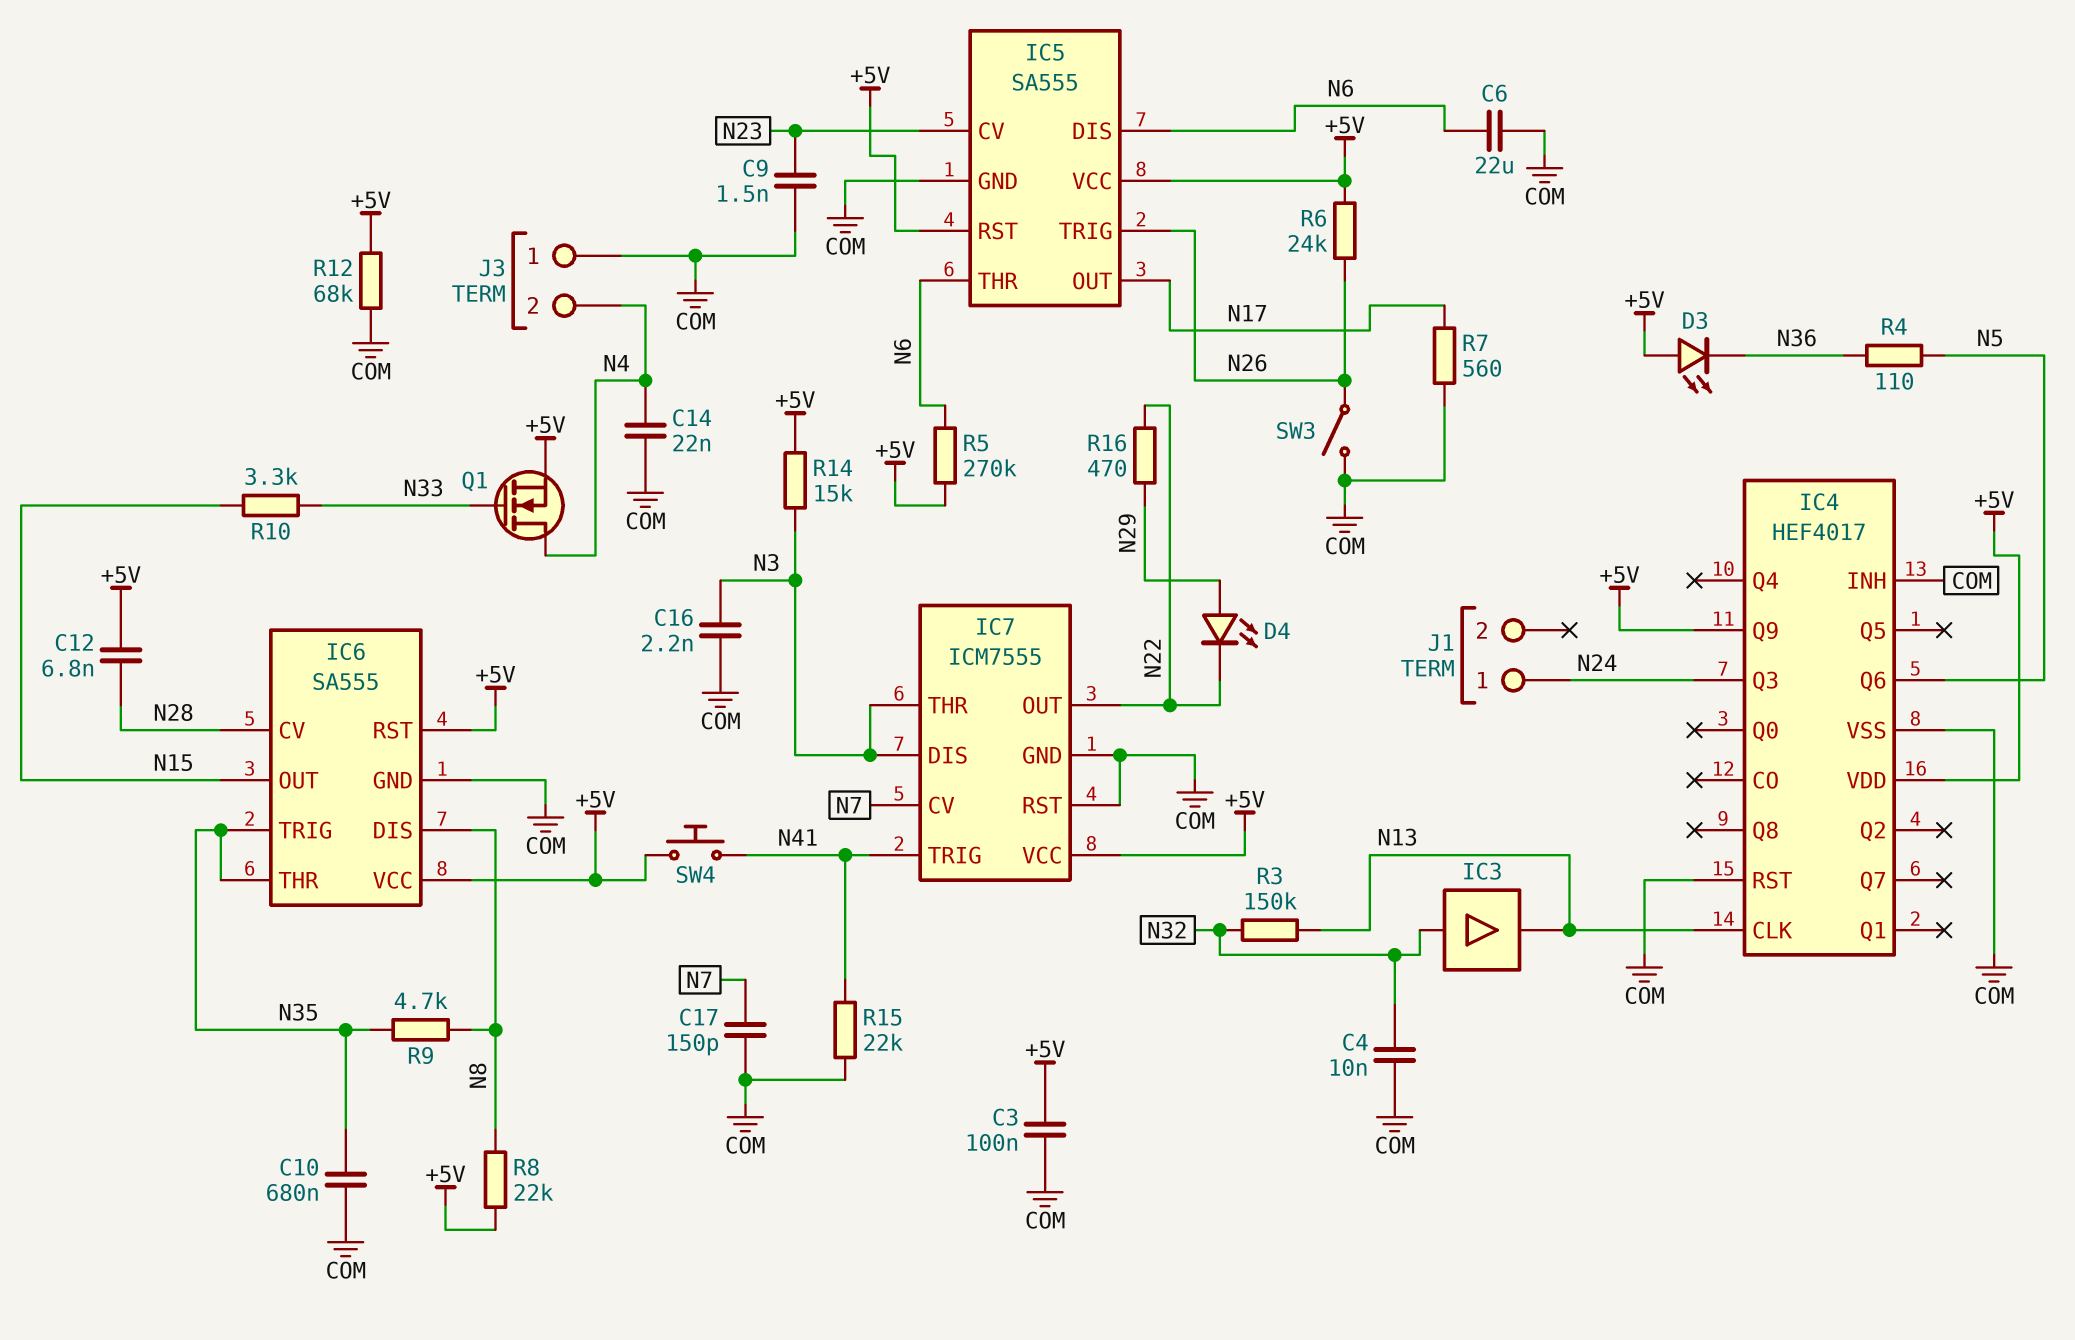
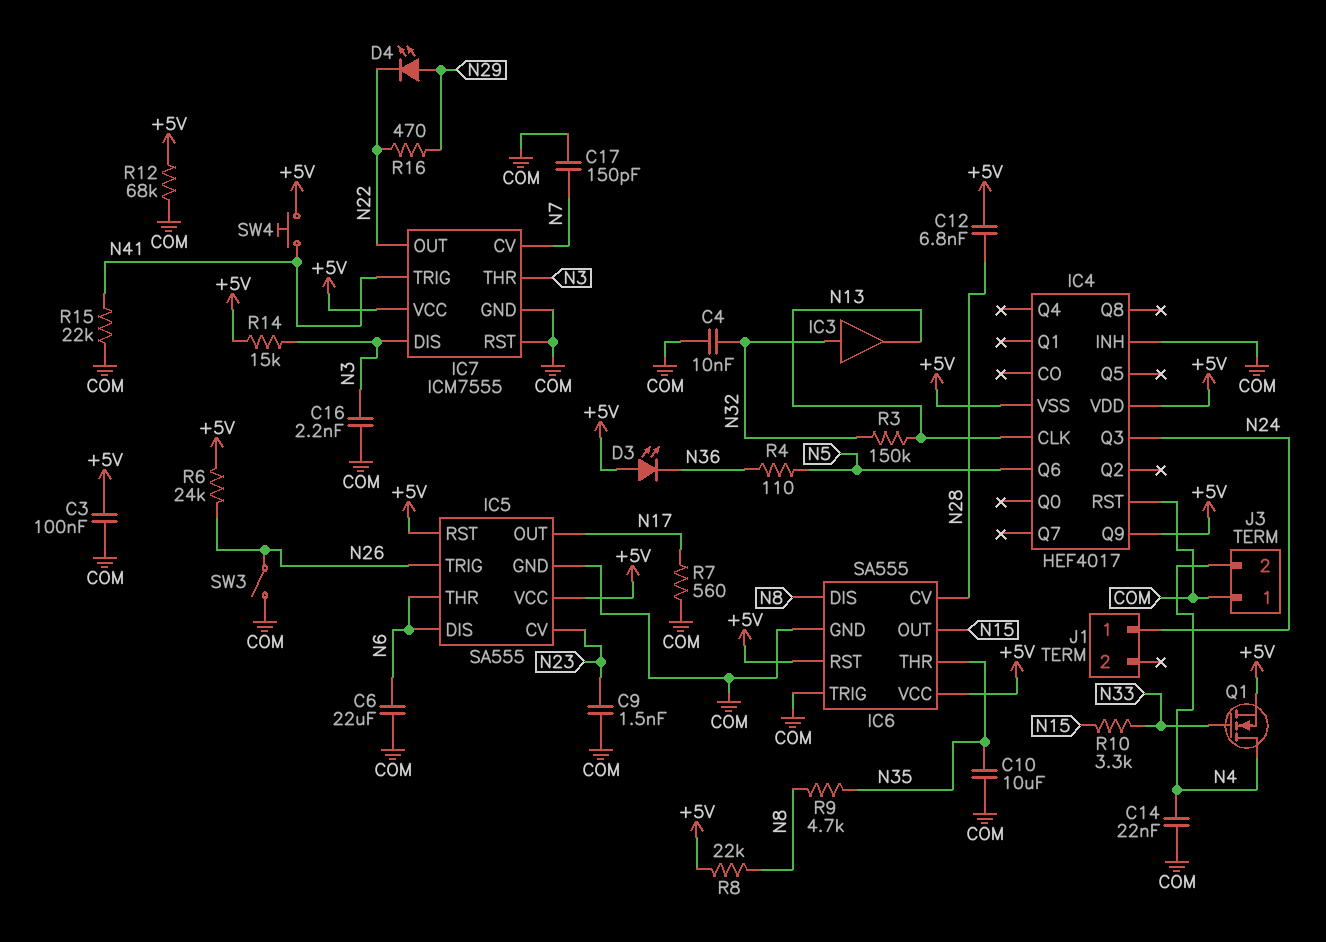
C10: 680nF (COM, N35) -> 10uF (COM, N35)
IC4 pin VSS: COM -> +5V
IC6 pin TRIG: N35 -> COM
R5: 270k (+5V, N6) -> none

